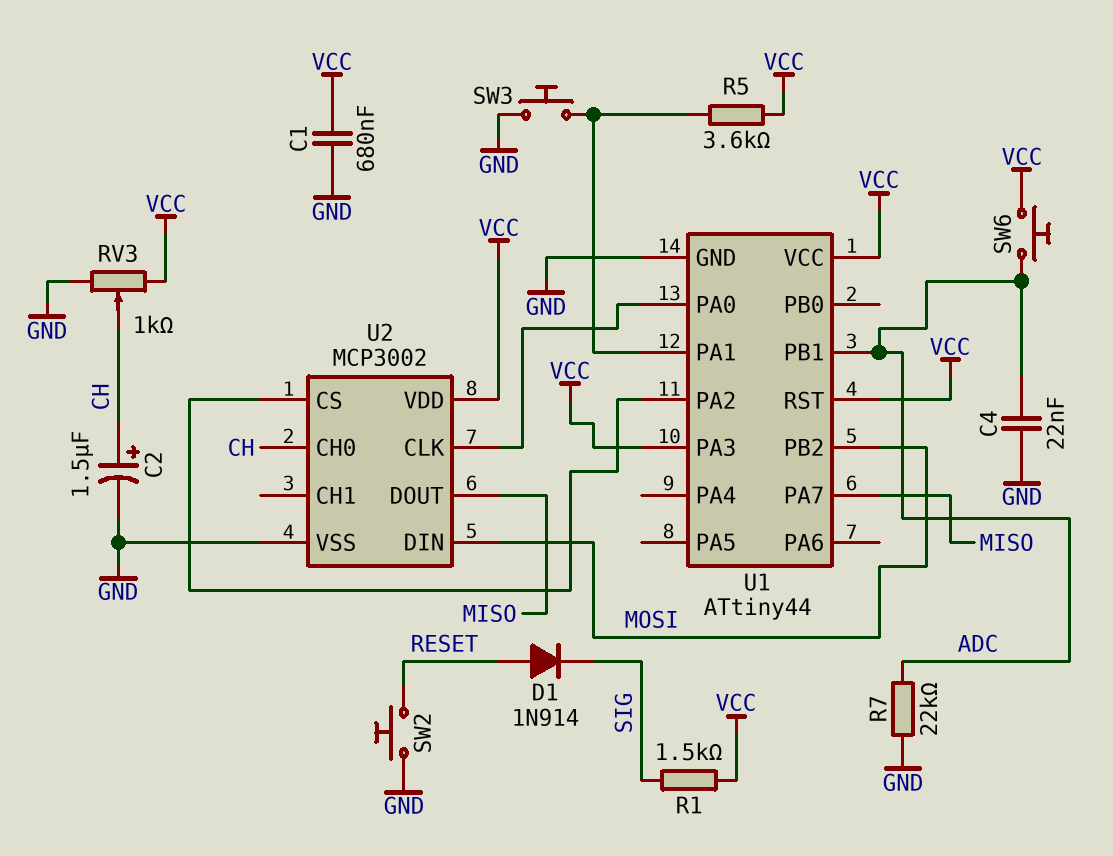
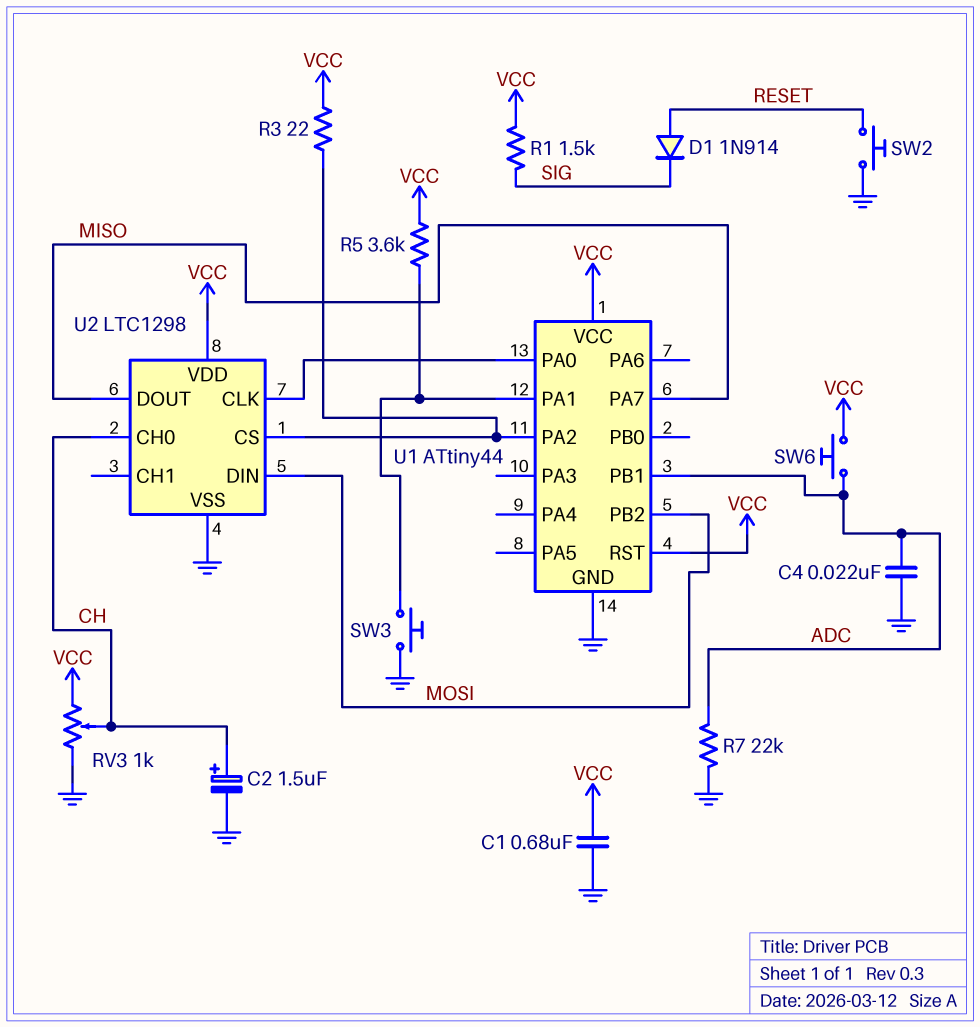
R3: none -> 22 (U1/PA2, VCC)
U1 pin PA3: VCC -> none
U2: MCP3002 -> LTC1298

